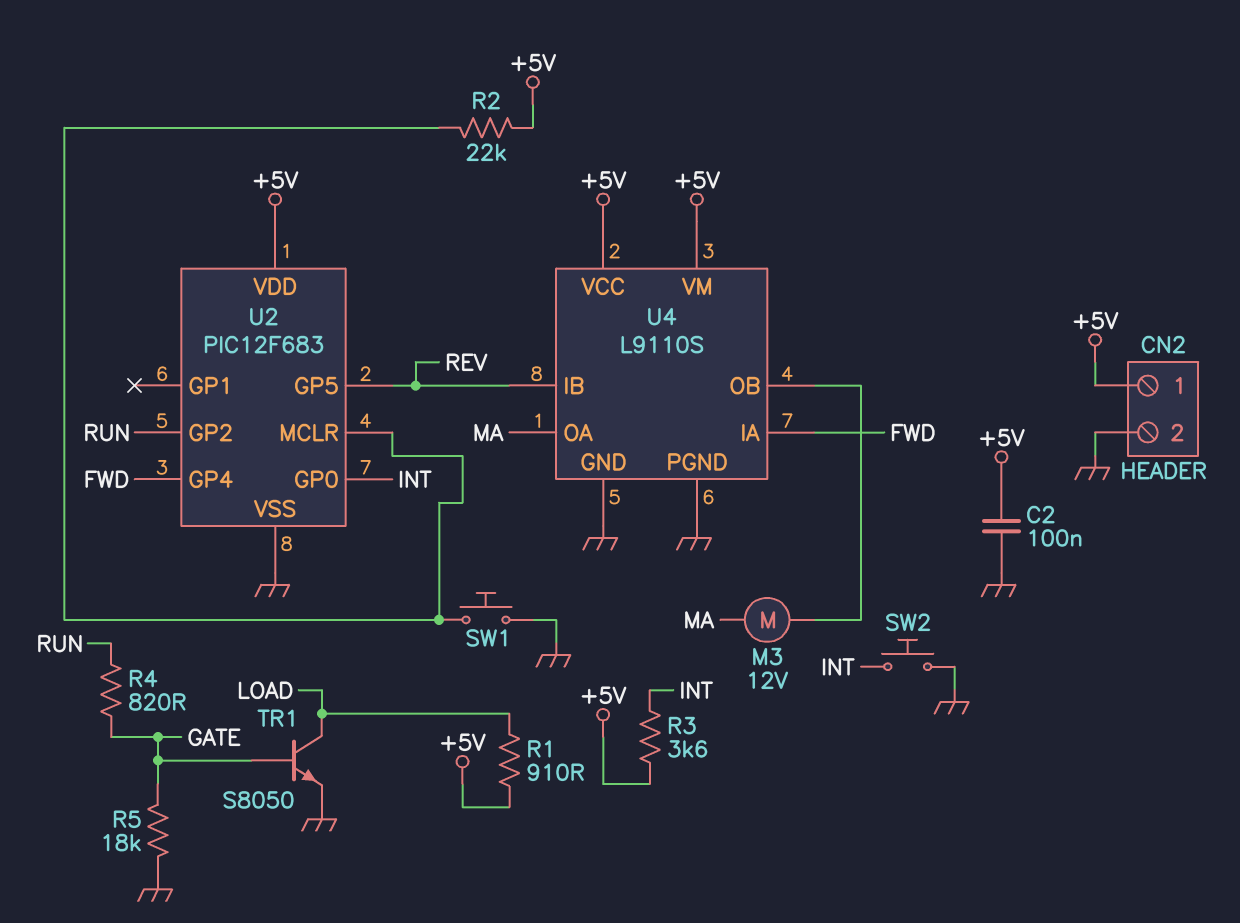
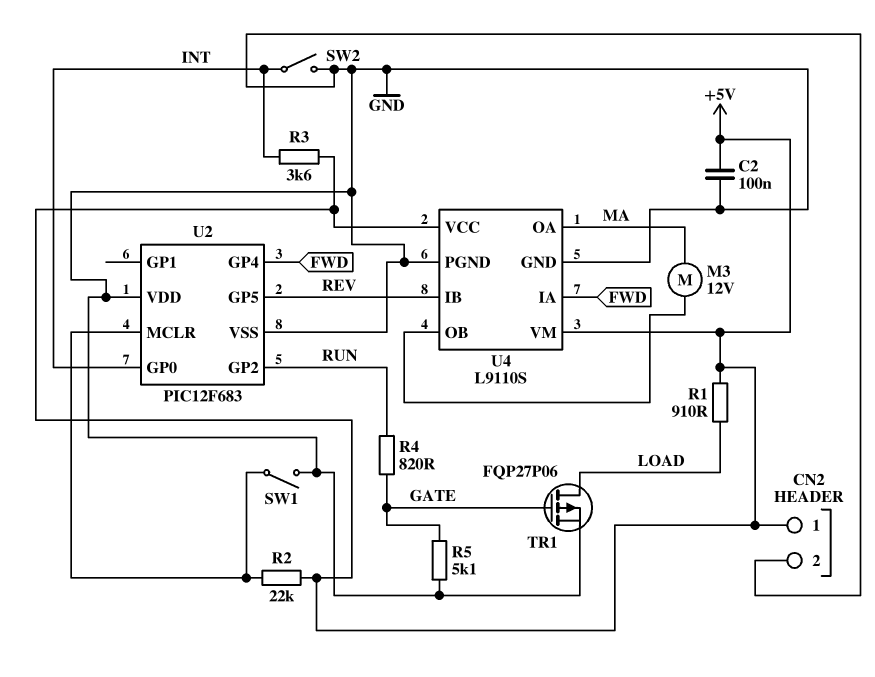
R5: 18k (GATE, GND) -> 5.1k (GATE, GND)
SW1: button (GND, U2/MCLR) -> switch (GND, U2/MCLR)
SW2: button (GND, INT) -> switch (GND, INT)
TR1: NPN S8050 (B GATE, C LOAD, E GND) -> PMOS FQP27P06 (G GATE, D LOAD, S GND)
U2 pin VDD: +5V -> GND

